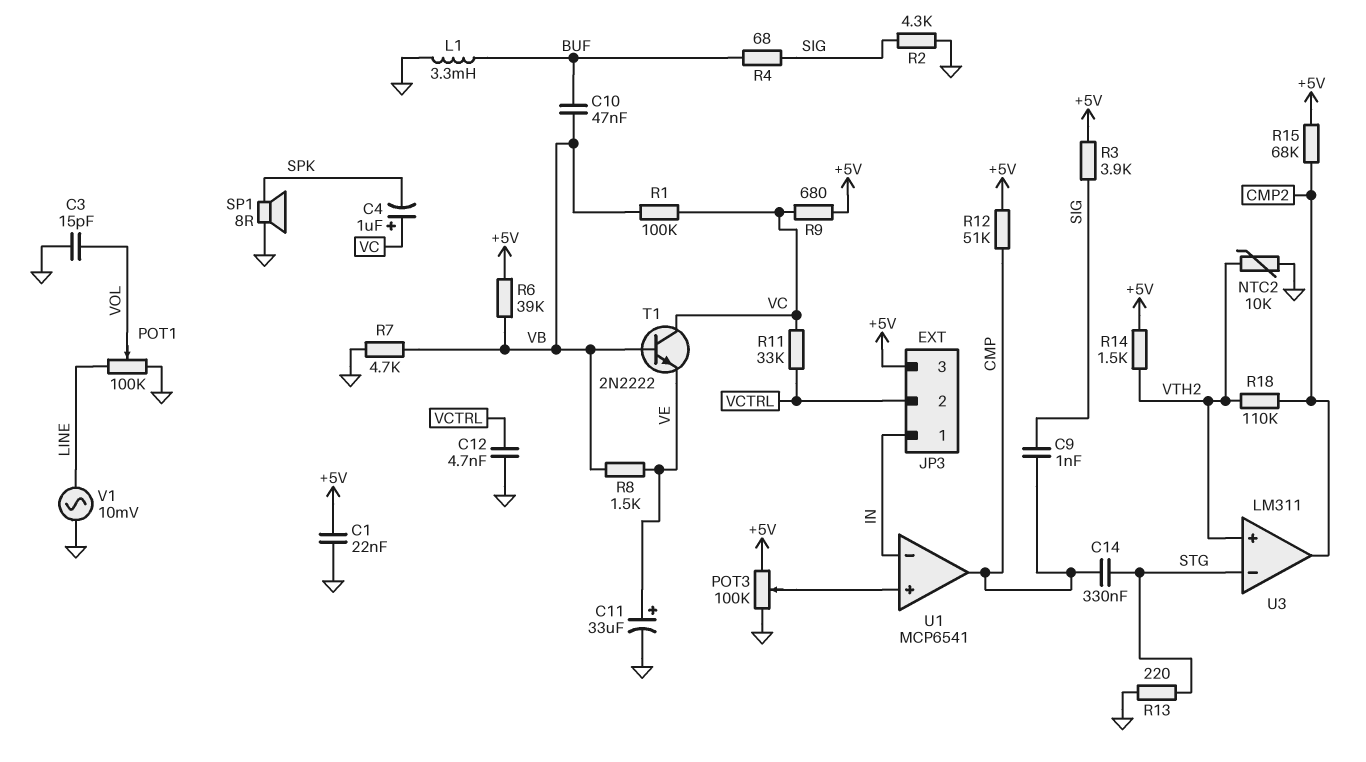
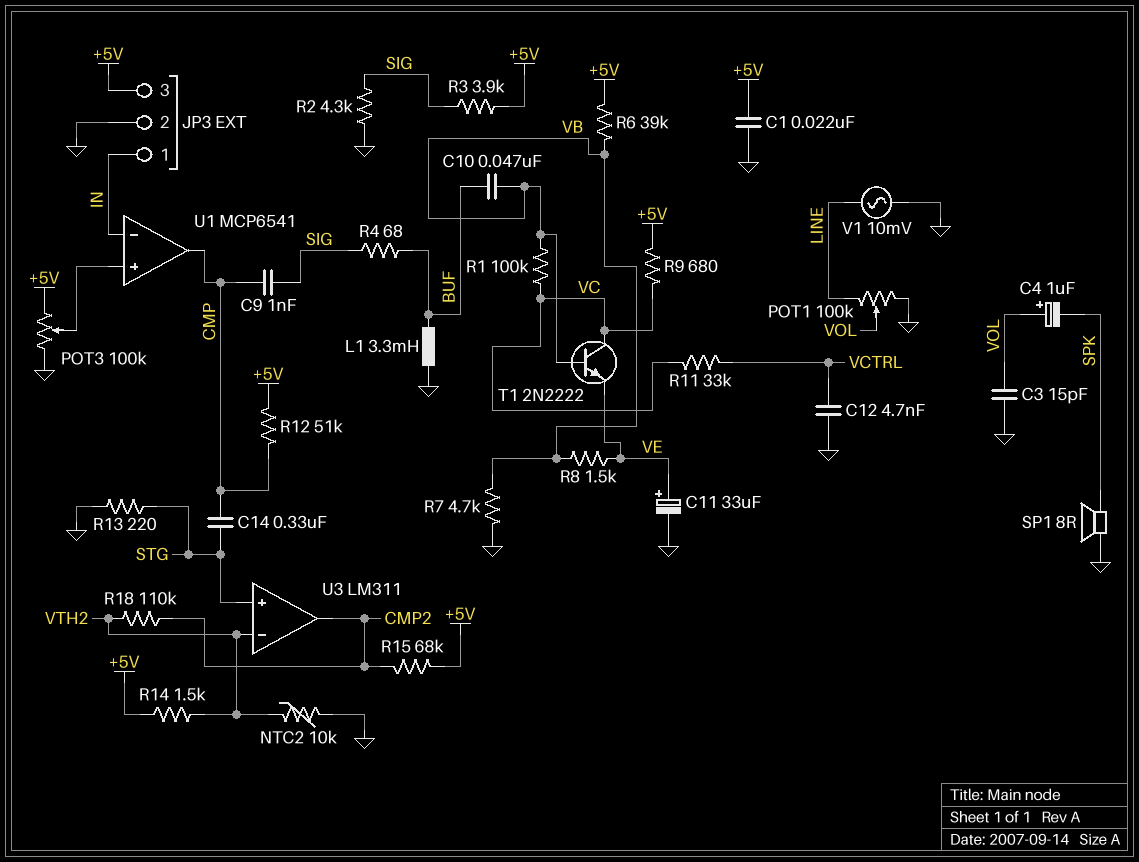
C4: 1uF (plus VC, minus SPK) -> 1uF (plus VOL, minus SPK)
JP3 pin 2: VCTRL -> GND
U3 pin in+: VTH2 -> STG
U3 pin in-: STG -> VTH2

